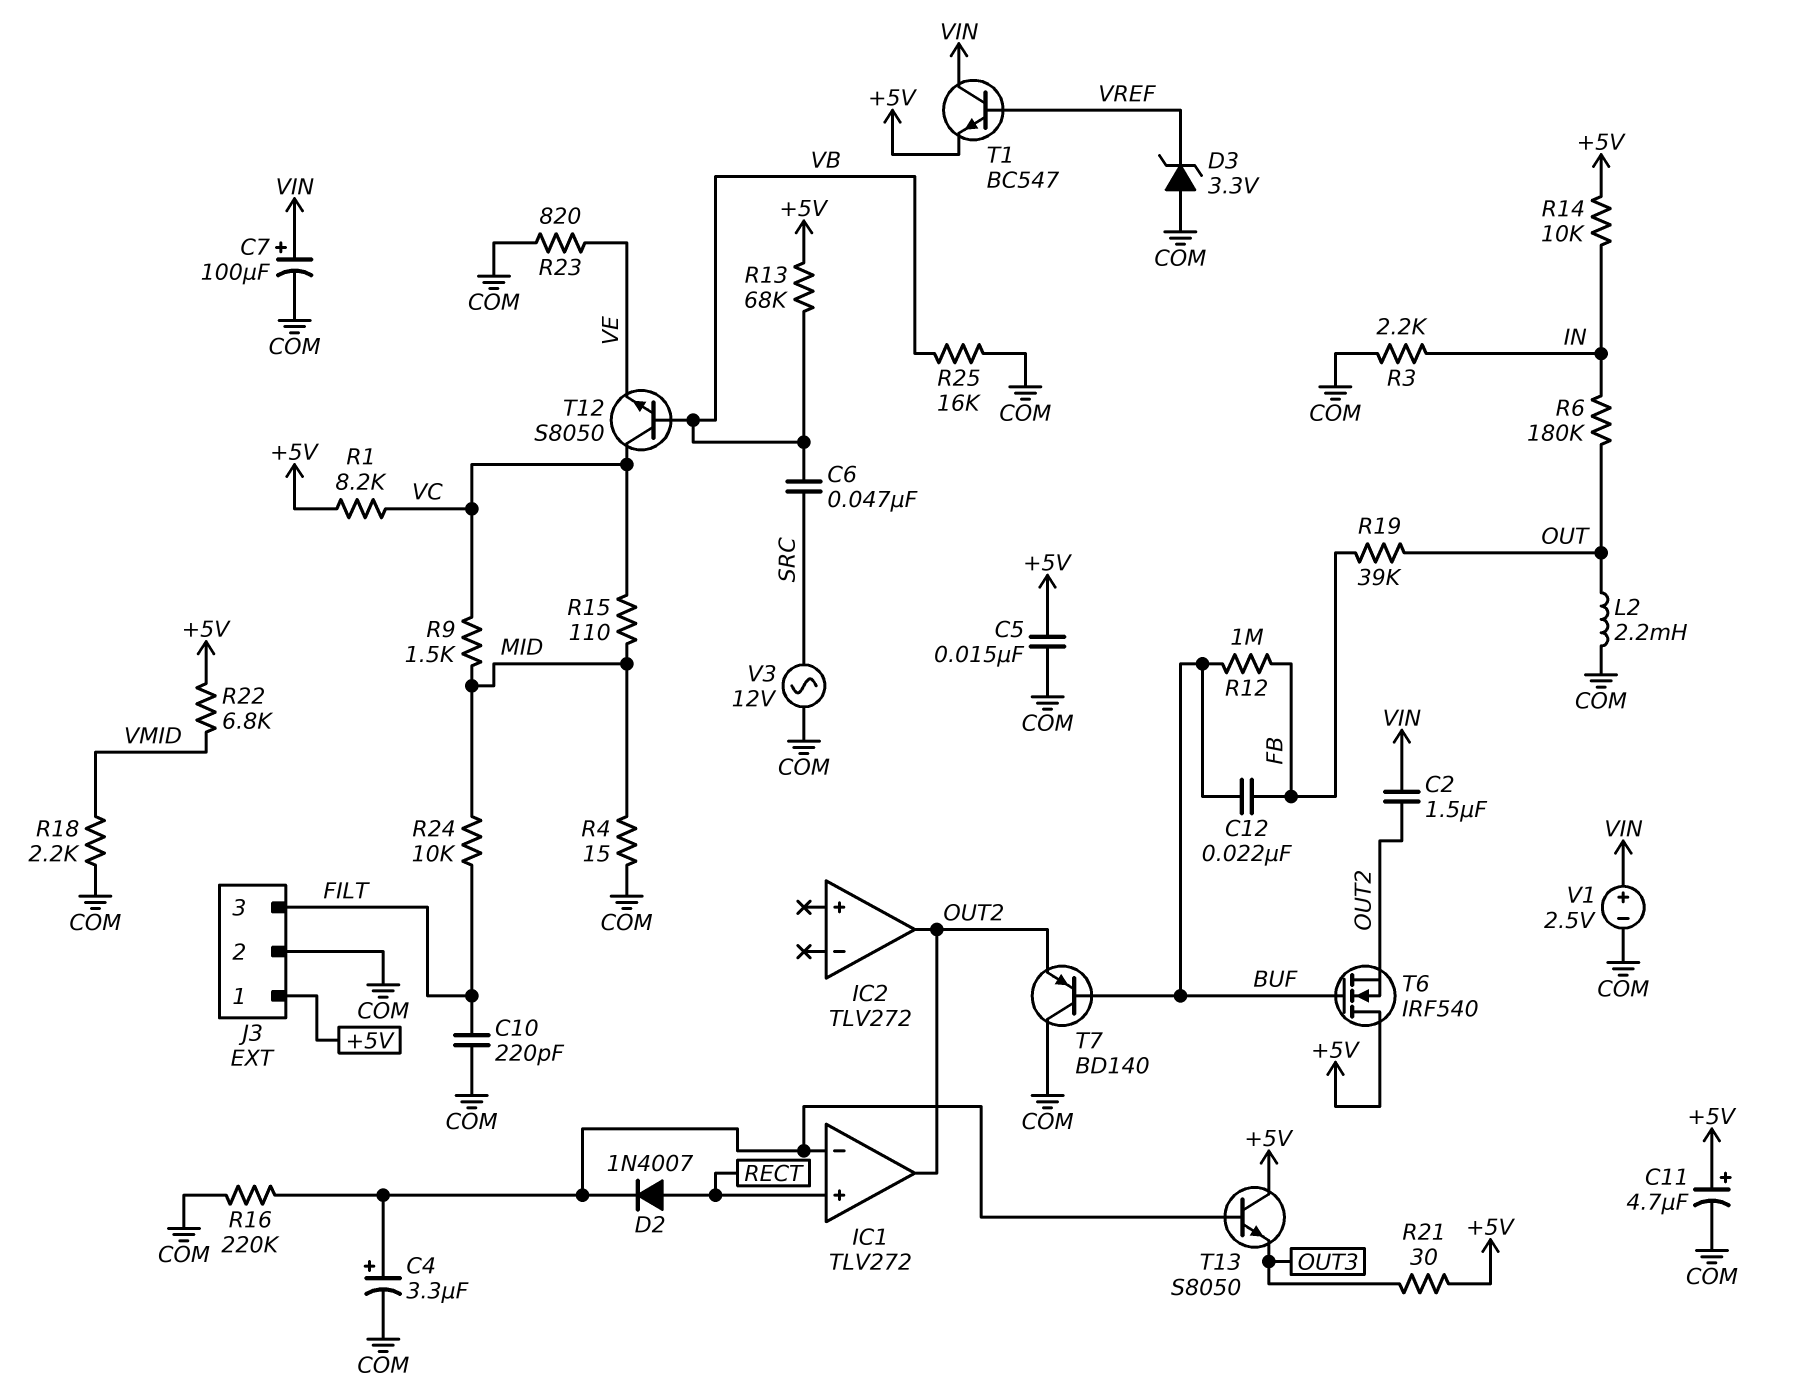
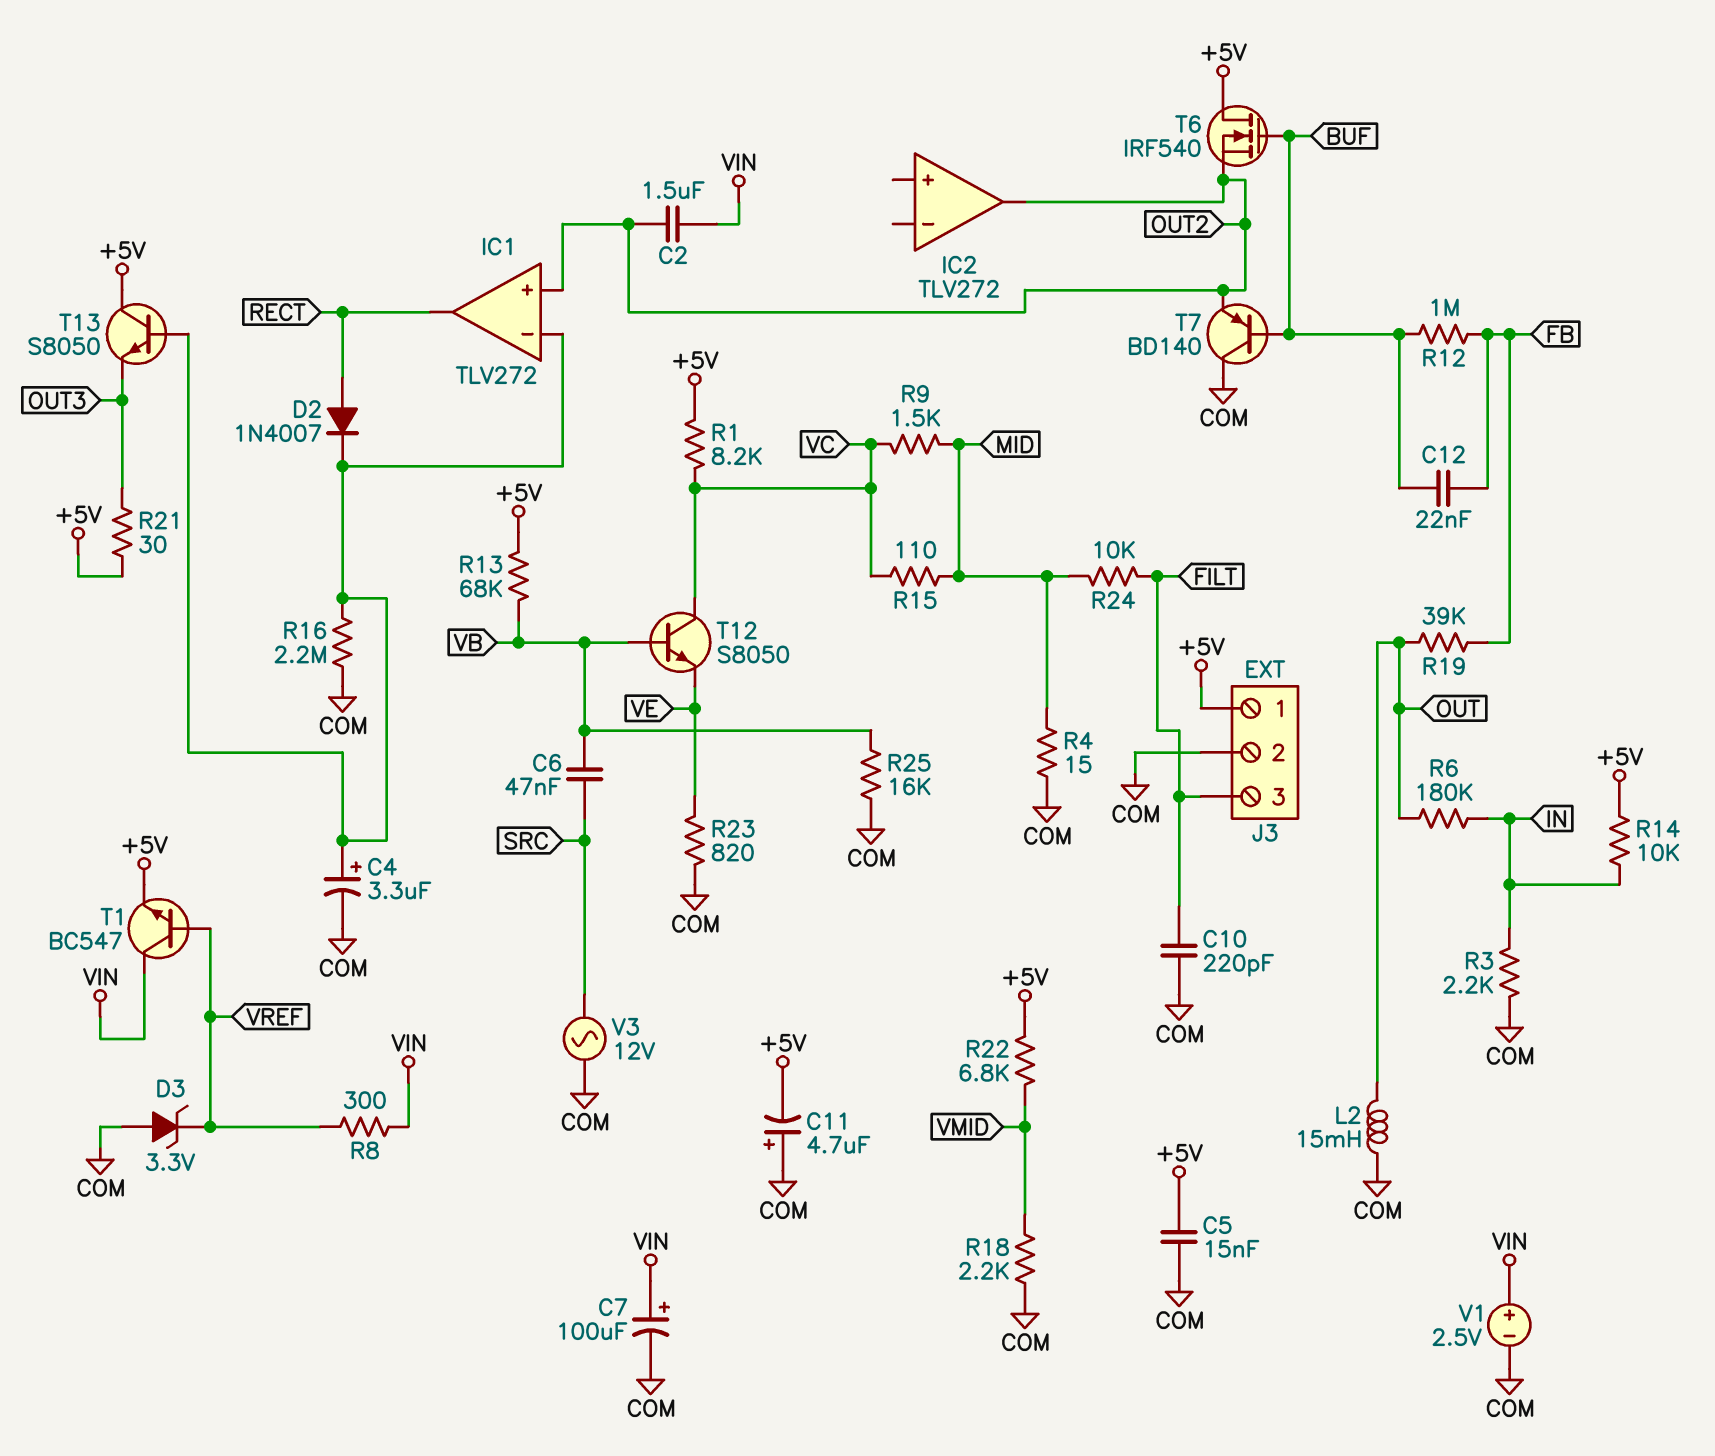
C11: 4.7uF (plus +5V, minus COM) -> 4.7uF (plus COM, minus +5V)
IC1 pin in+: RECT -> OUT2
IC1 pin out: OUT2 -> RECT
L2: 2.2mH (COM, OUT) -> 15mH (COM, OUT)
R8: none -> 300 (VIN, VREF)
R16: 220k (COM, IC1/in-) -> 2.2M (COM, IC1/in-)

